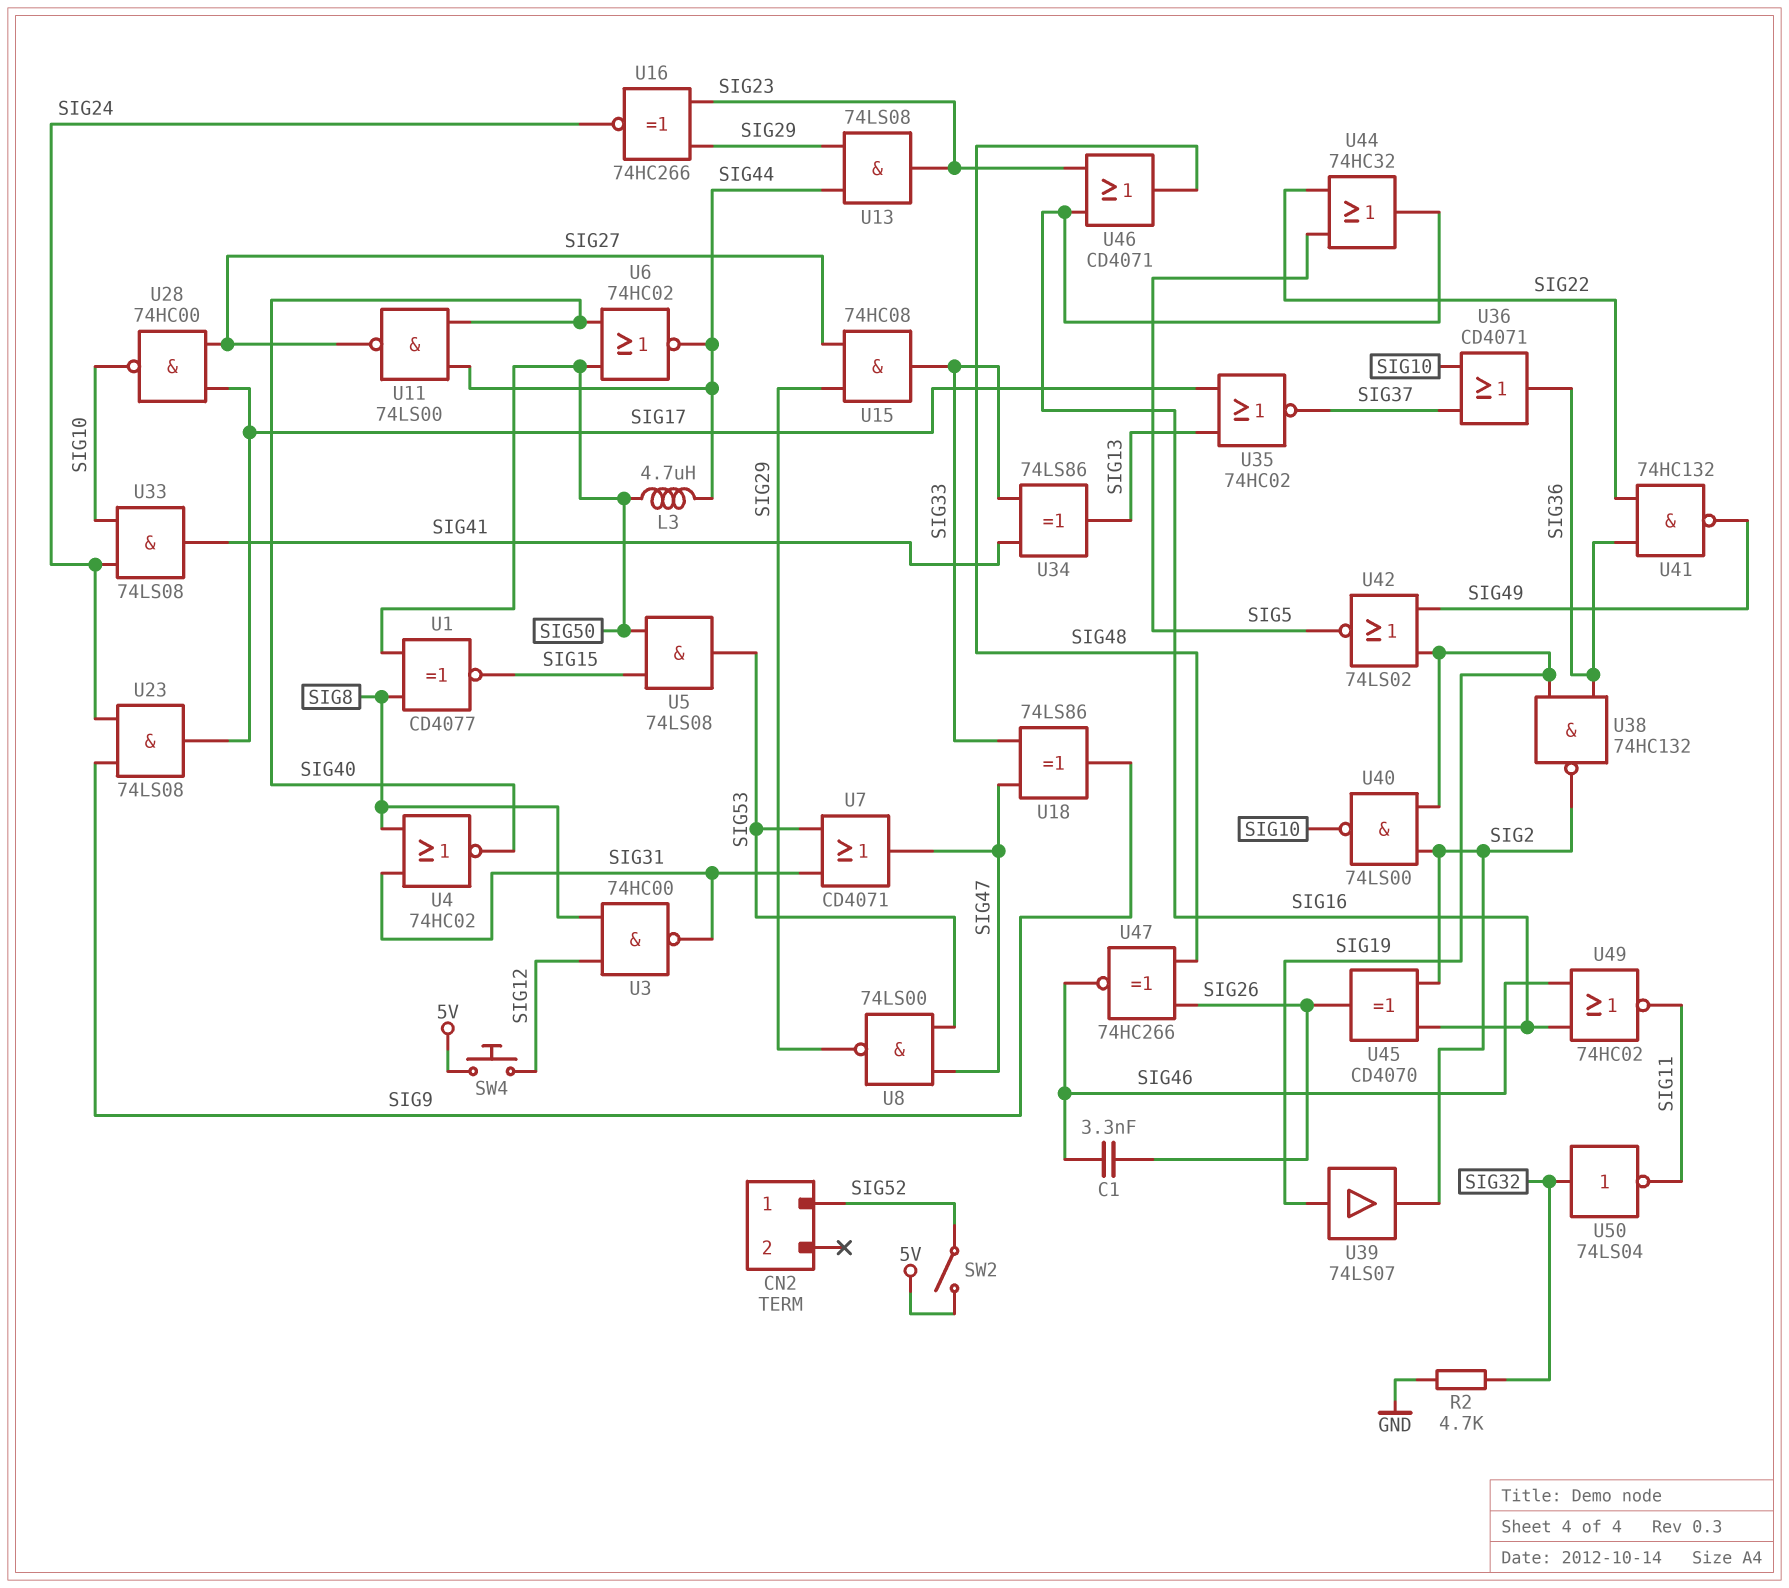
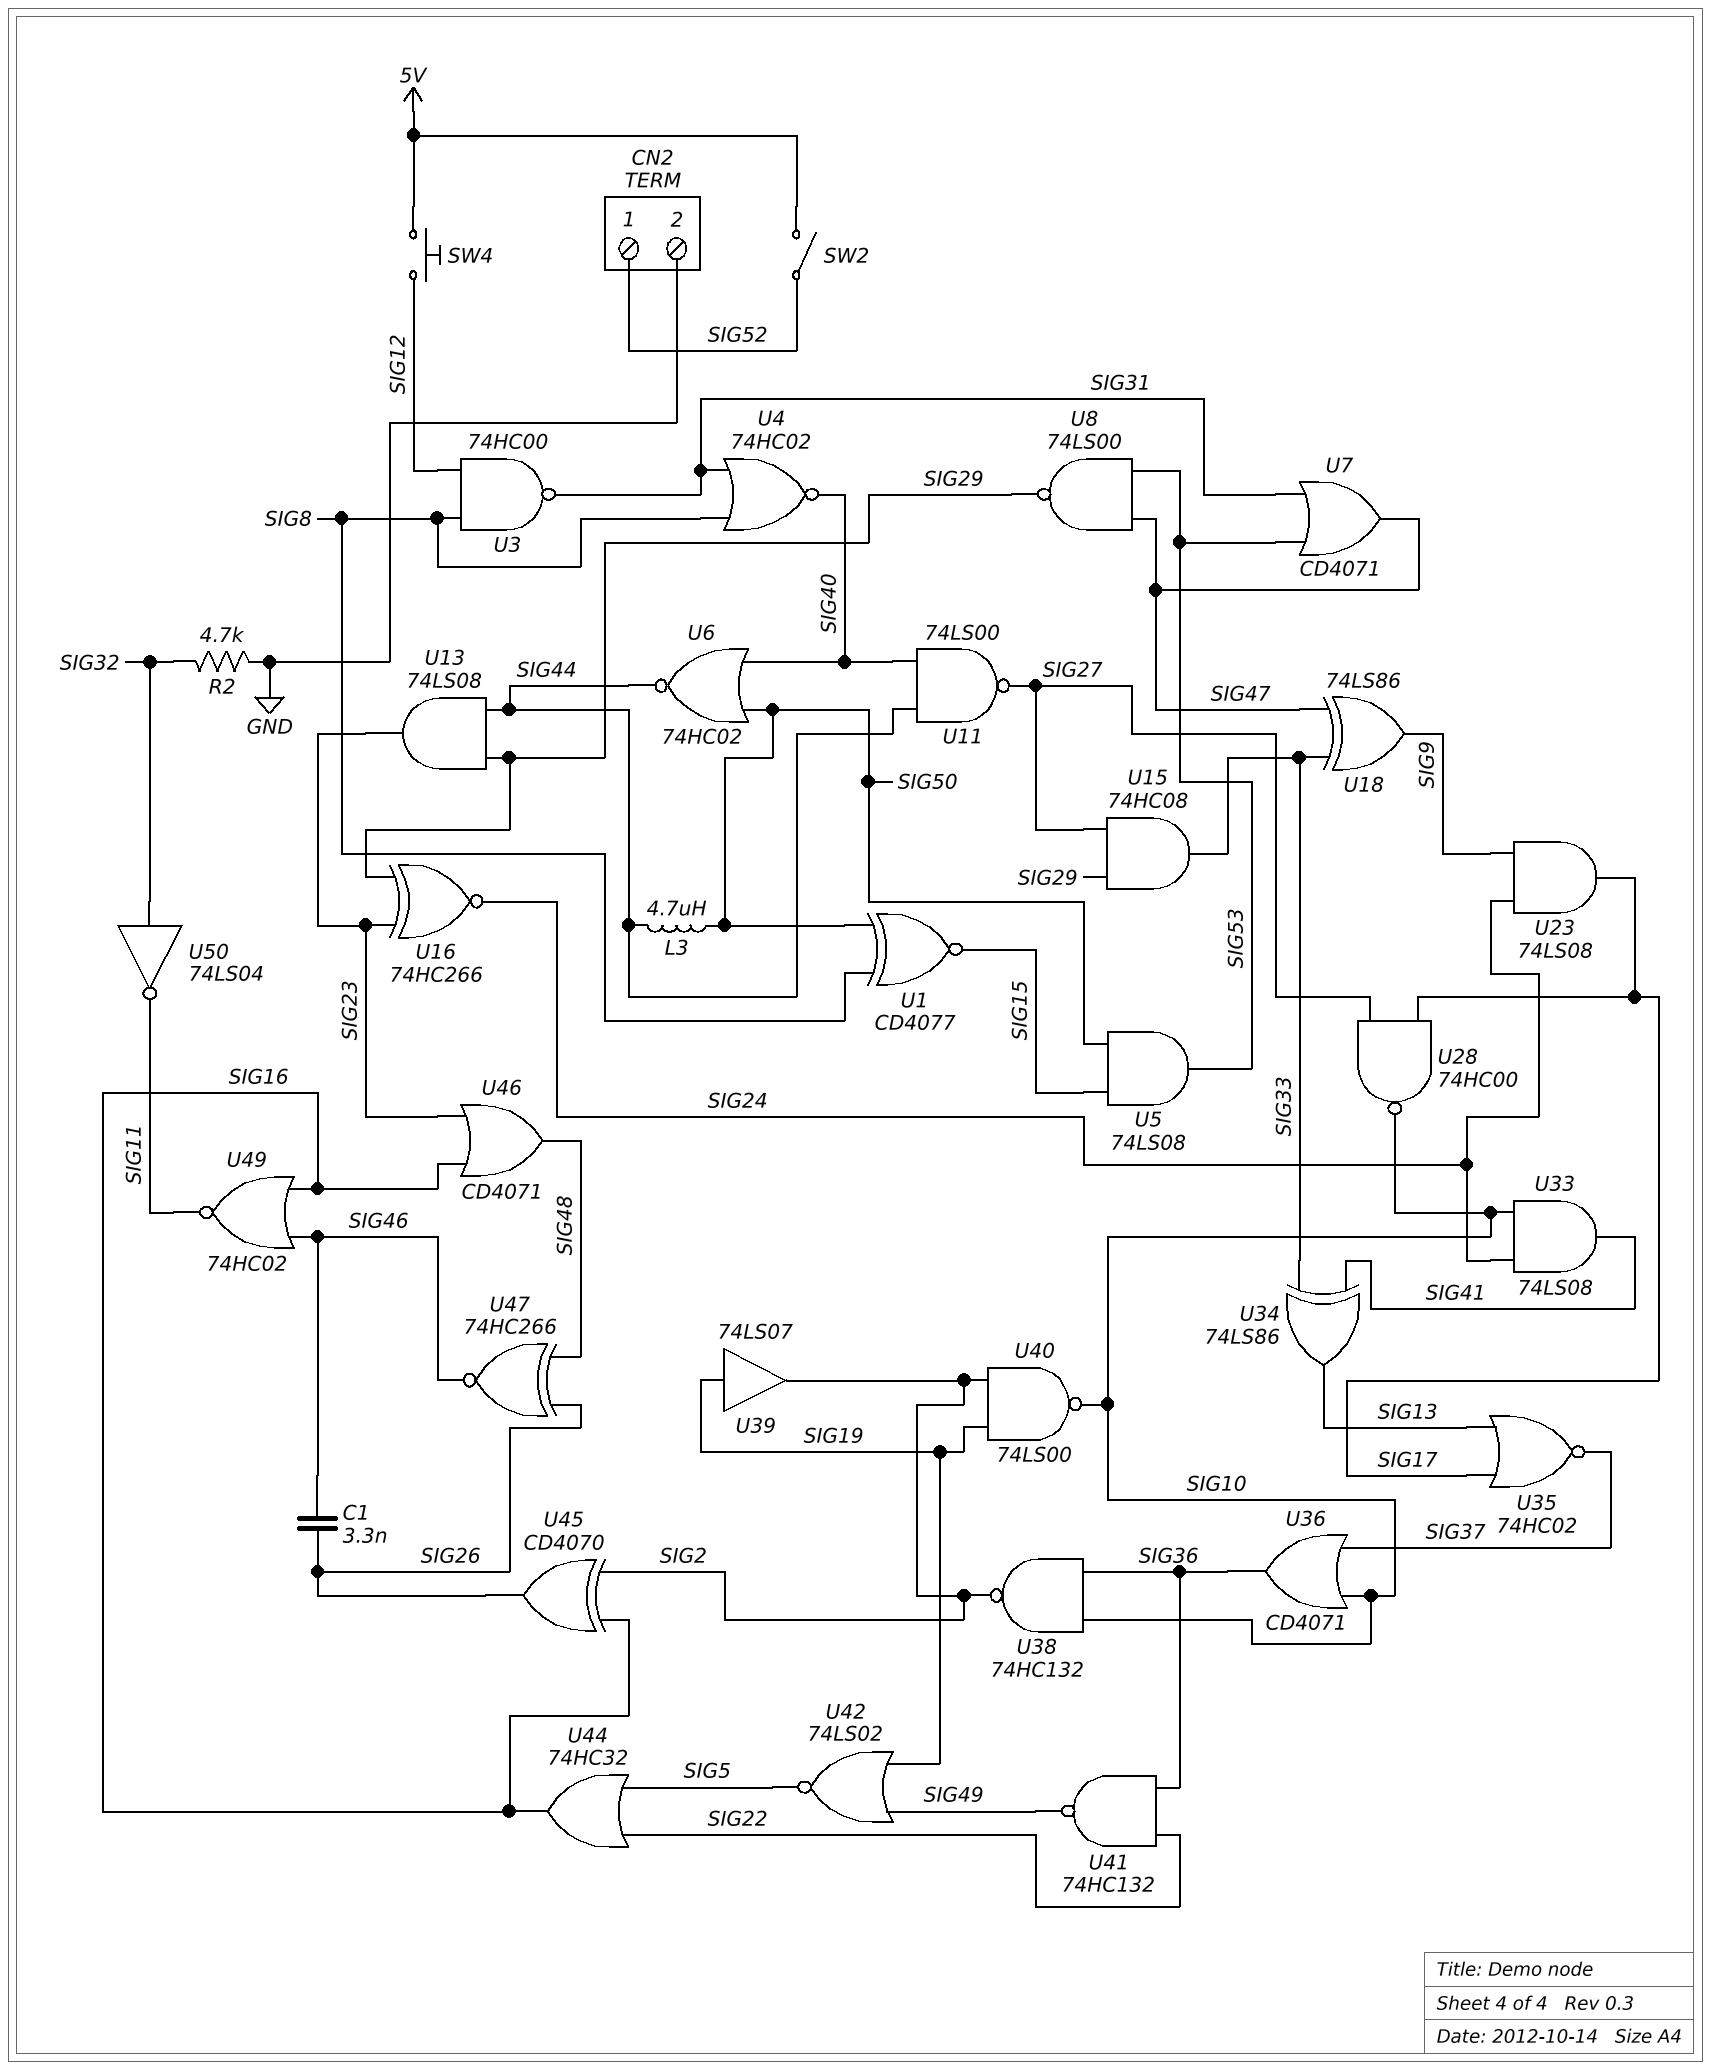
CN2 pin 2: none -> GND
U38: NAND 74HC132 (in SIG19, in SIG36, out SIG2) -> NAND 74HC132 (in SIG10, in SIG36, out SIG2)

